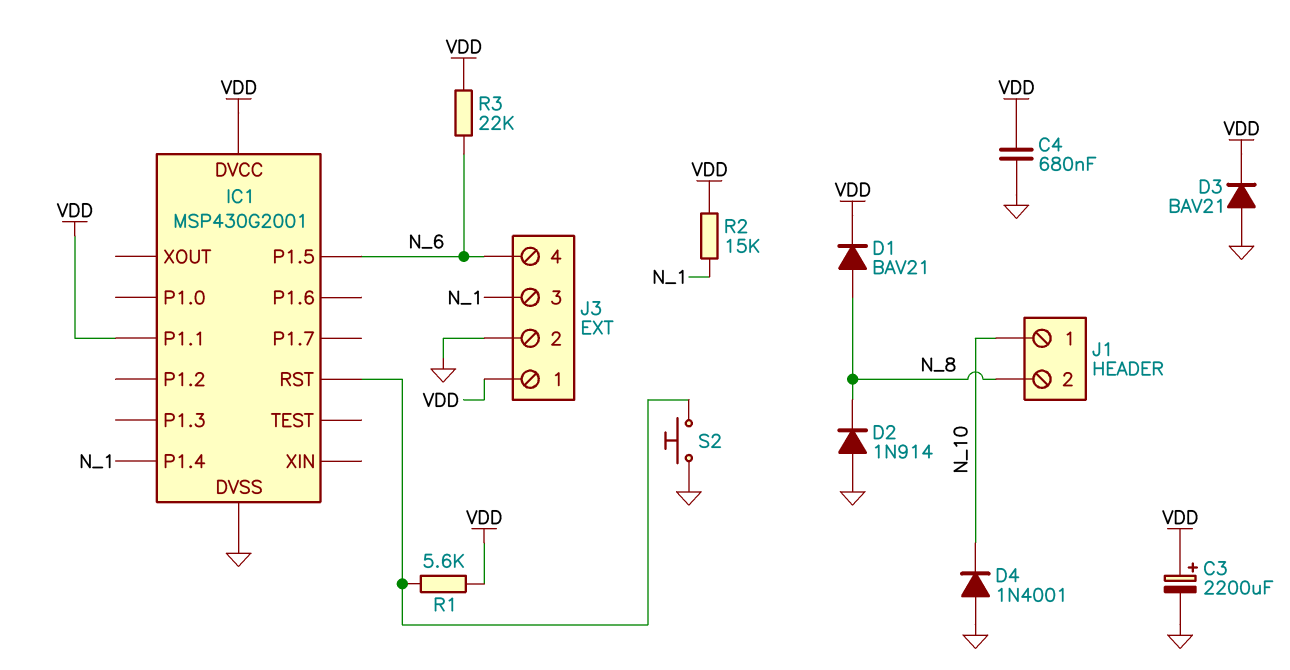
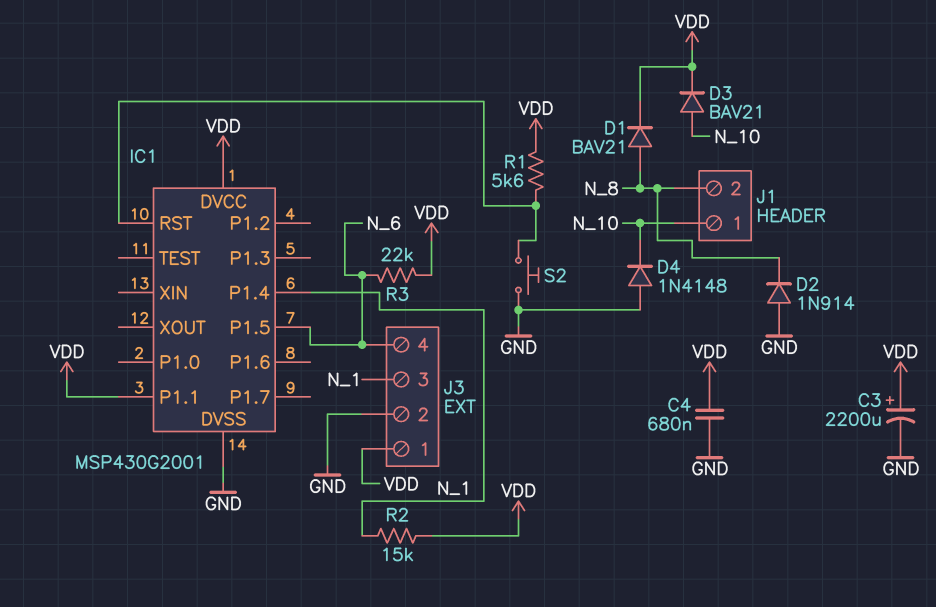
D3: diode BAV21 (A GND, K VDD) -> diode BAV21 (A N_10, K VDD)
D4: diode 1N4001 (A GND, K N_10) -> diode 1N4148 (A GND, K N_10)

